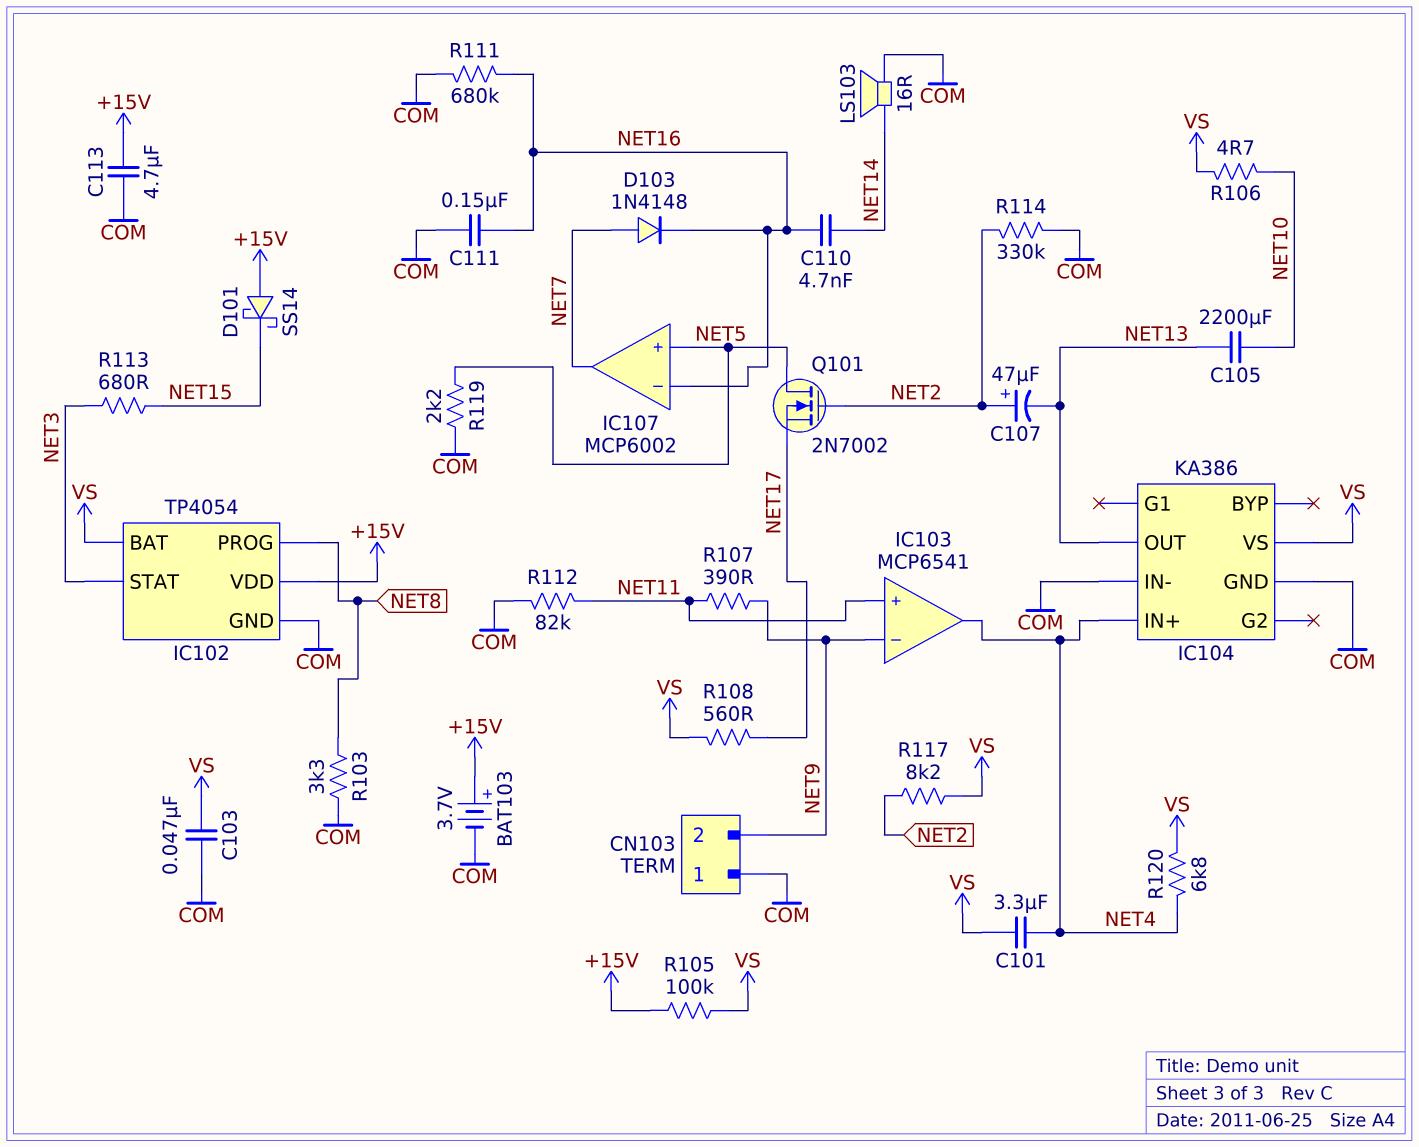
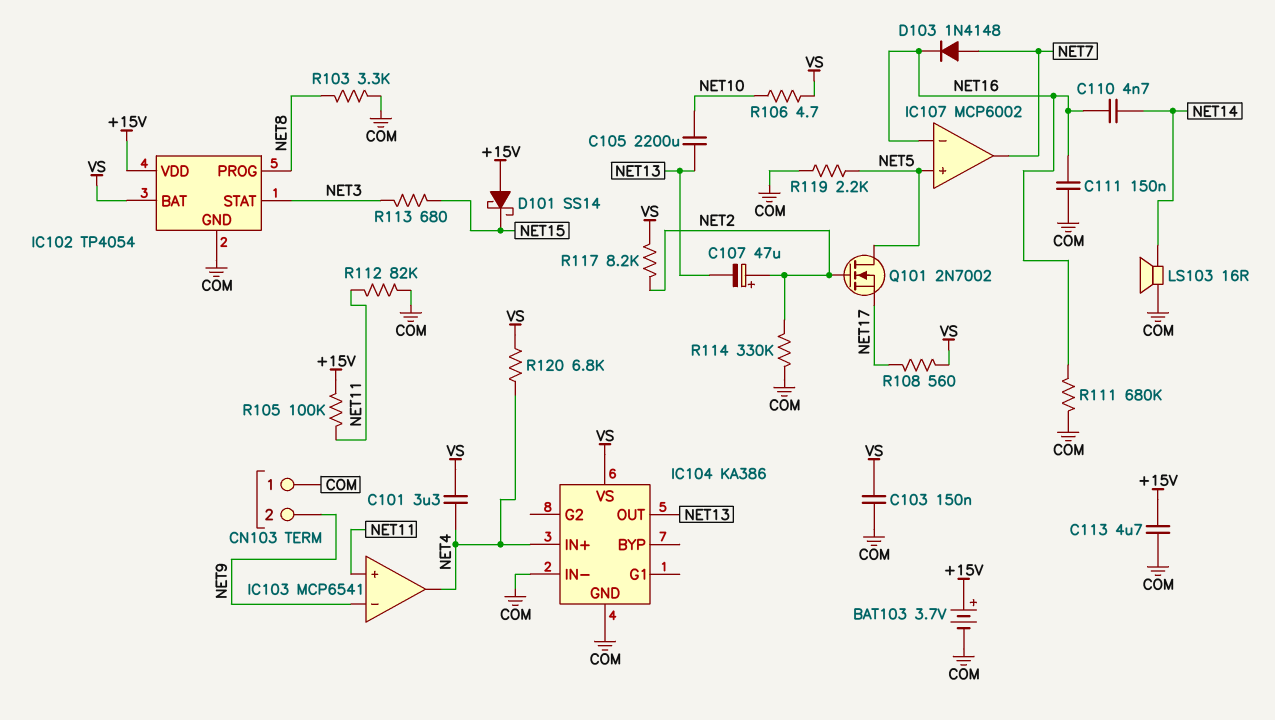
C103: 47nF (COM, VS) -> 150nF (COM, VS)
R105: 100k (+15V, VS) -> 100k (+15V, NET11)
R107: 390 (NET9, NET11) -> none

